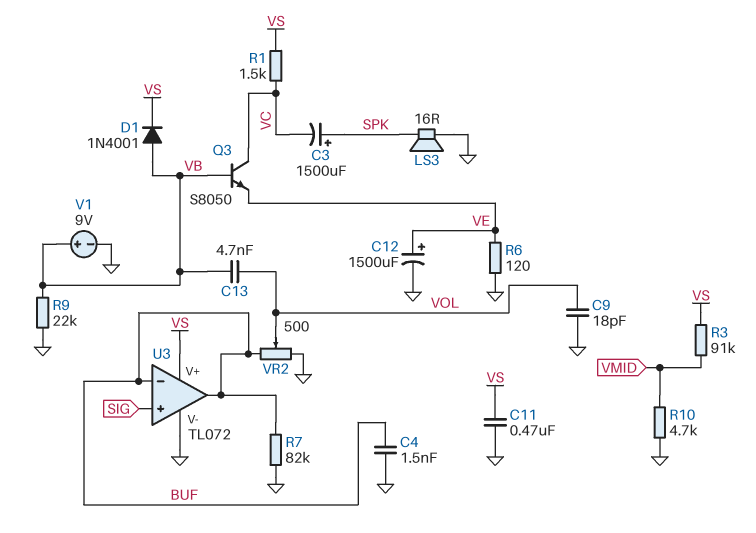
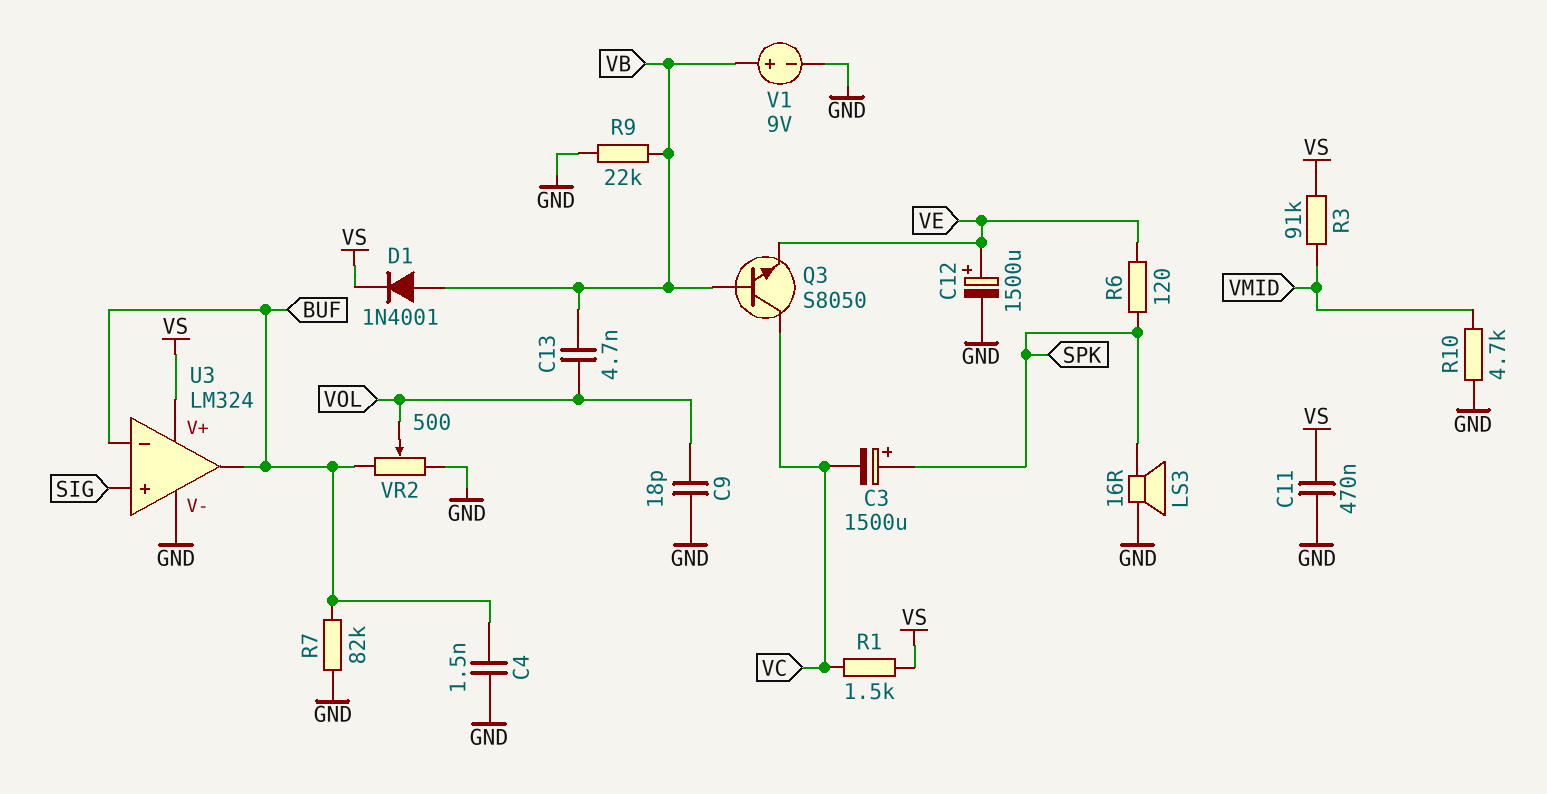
R6: 120 (GND, VE) -> 120 (SPK, VE)
U3: TL072 -> LM324

